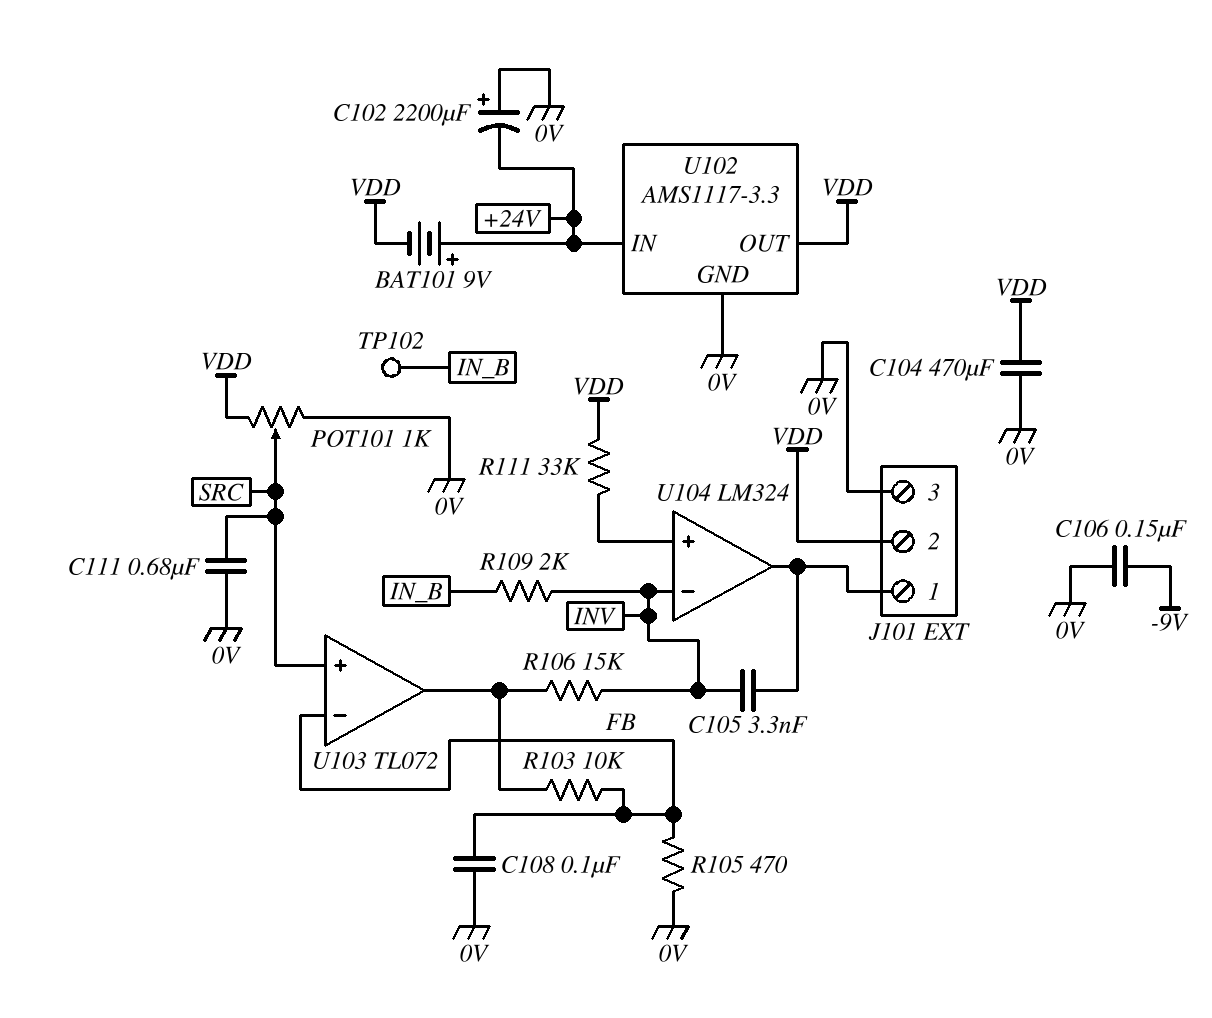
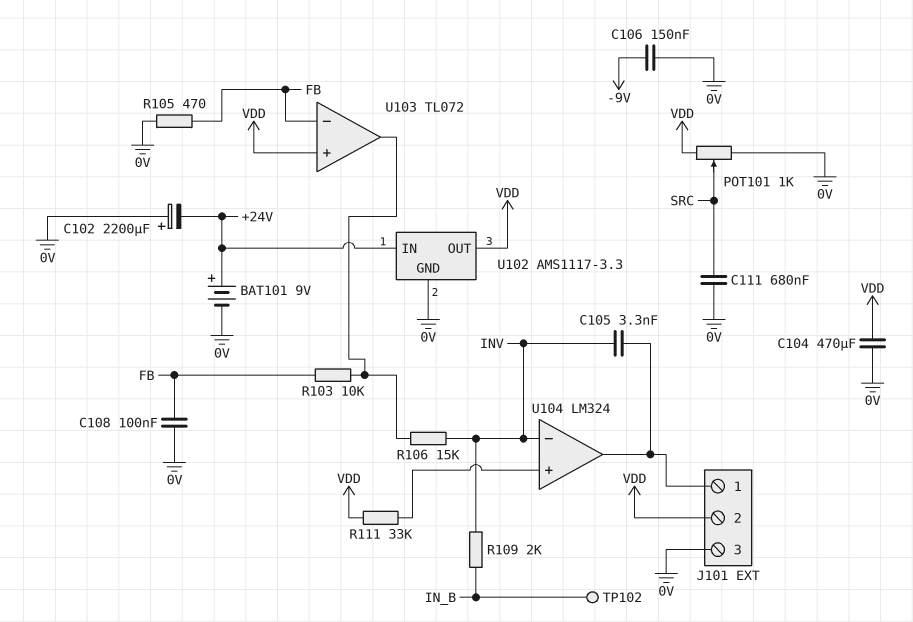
BAT101: 9V (plus +24V, minus VDD) -> 9V (plus +24V, minus 0V)
U103 pin in+: SRC -> VDD

